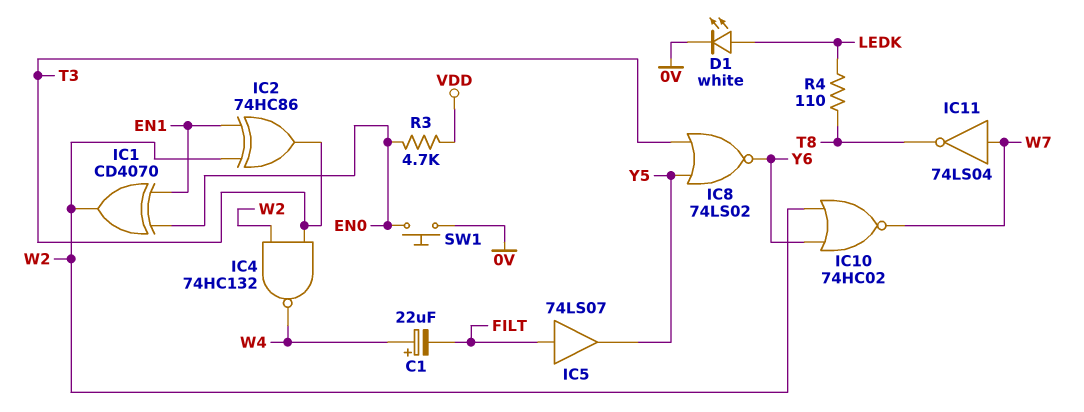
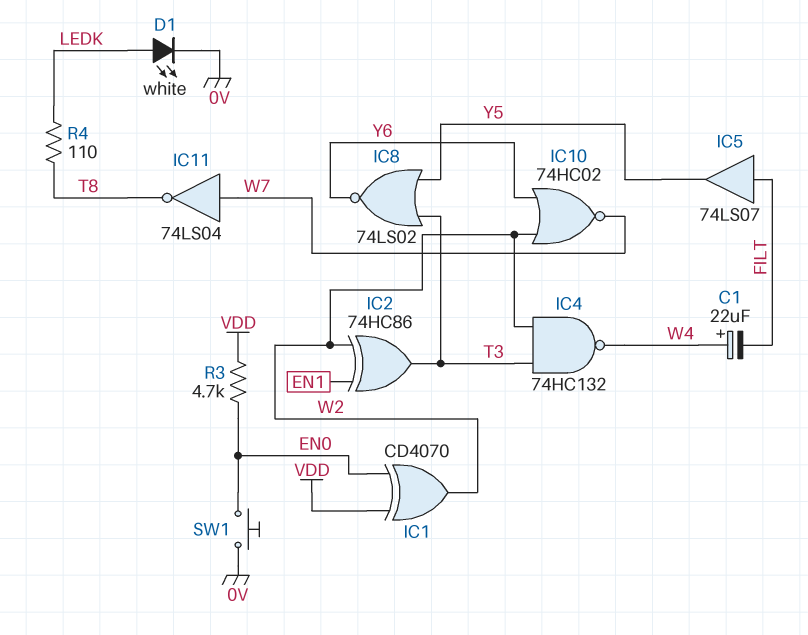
IC1: XOR CD4070 (in EN0, in EN1, out W2) -> XOR CD4070 (in EN0, in VDD, out W2)

